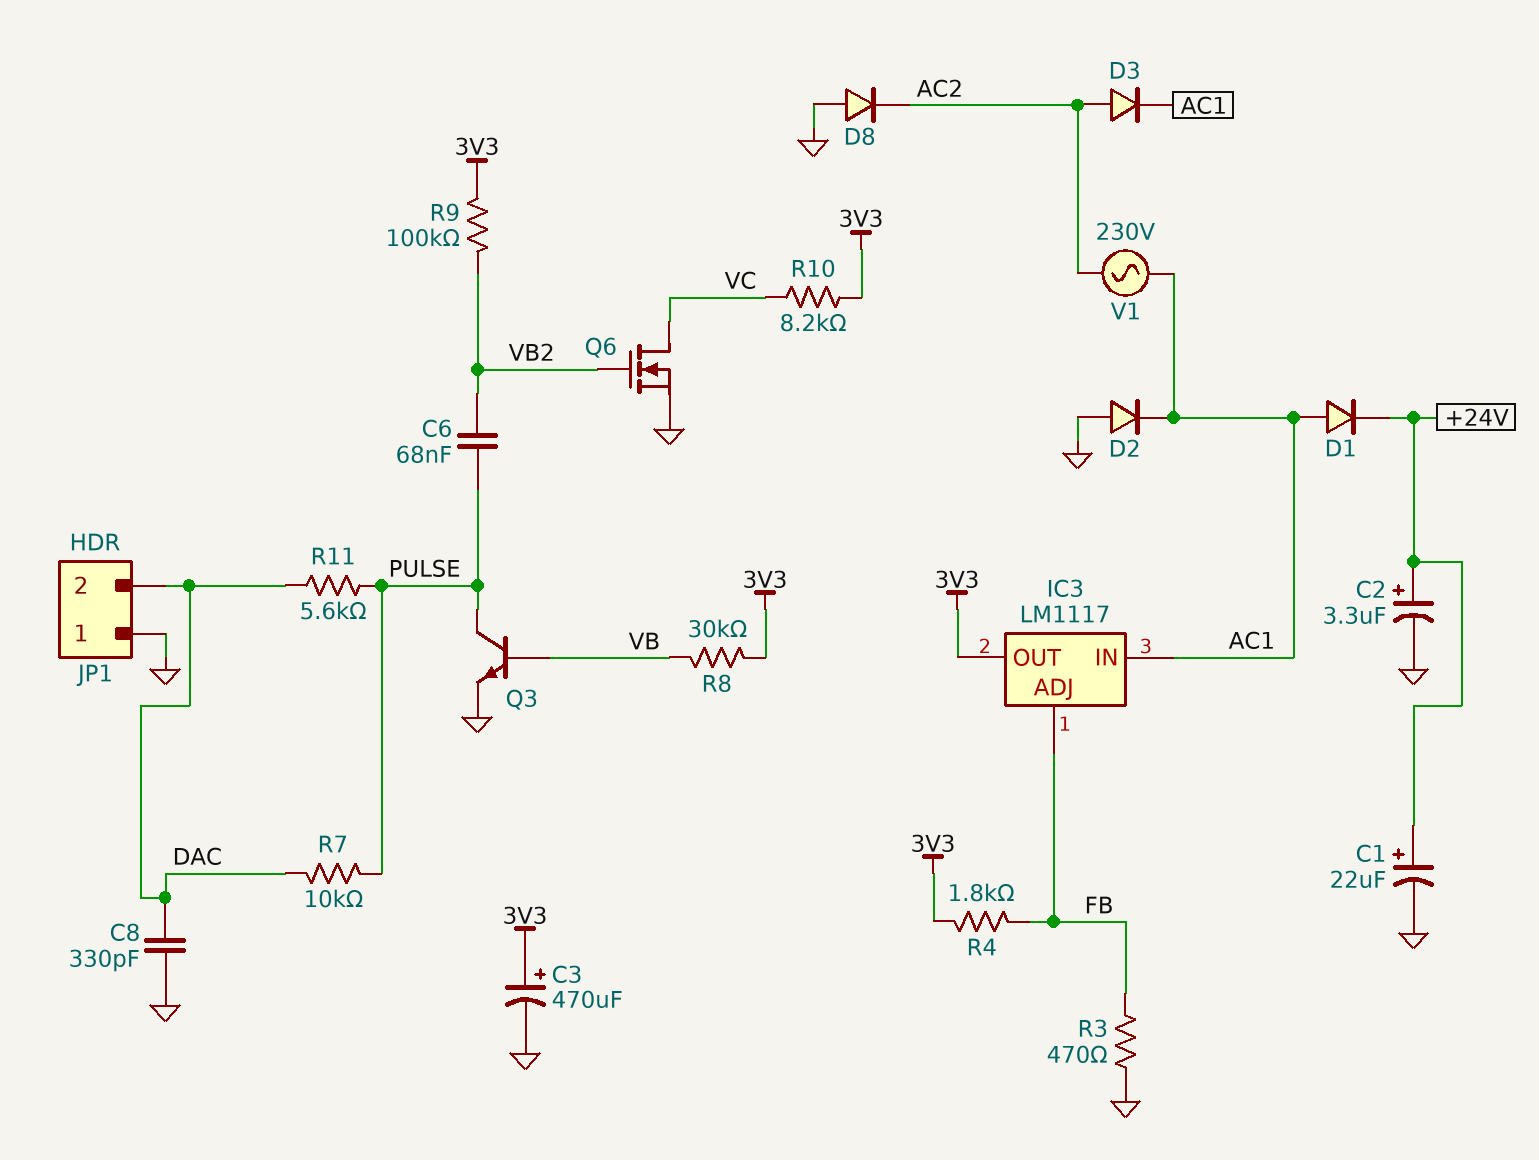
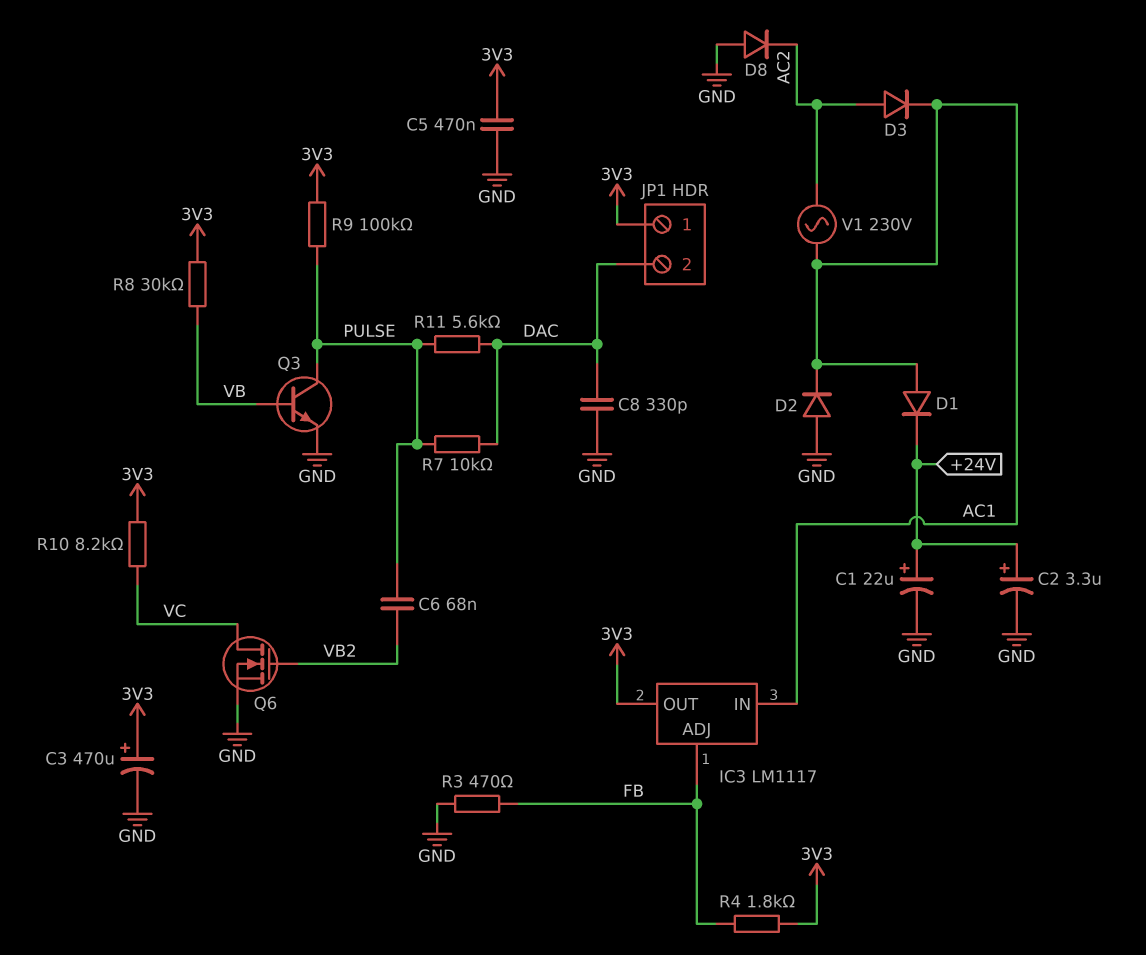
C5: none -> 470nF (3V3, GND)
JP1 pin 1: GND -> 3V3
R9: 100k (3V3, VB2) -> 100k (3V3, PULSE)

